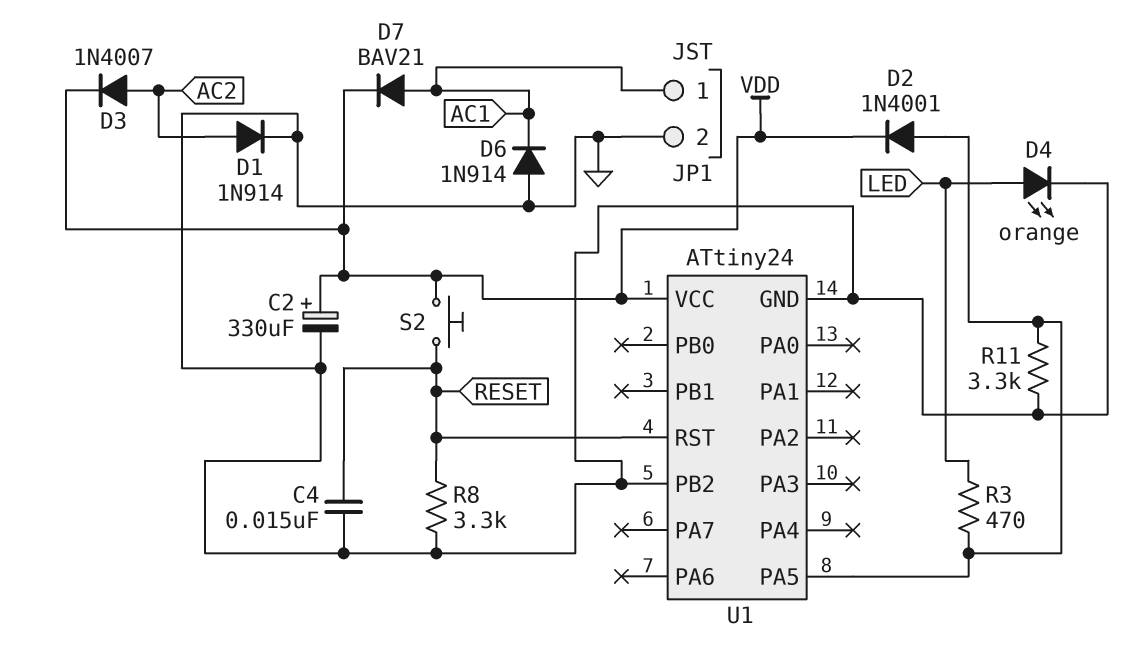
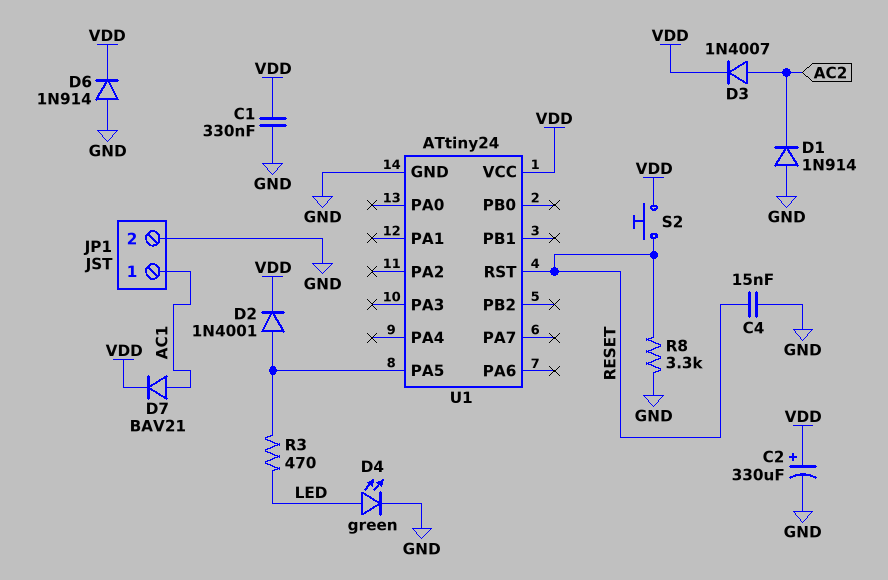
C1: none -> 330nF (GND, VDD)
D1: diode 1N914 (A AC2, K GND) -> diode 1N914 (A GND, K AC2)
D4: LED orange (A LED, K GND) -> LED green (A LED, K GND)
D6: diode 1N914 (A GND, K AC1) -> diode 1N914 (A GND, K VDD)
R11: 3.3k (GND, U1/PA5) -> none
U1 pin PB2: GND -> none

